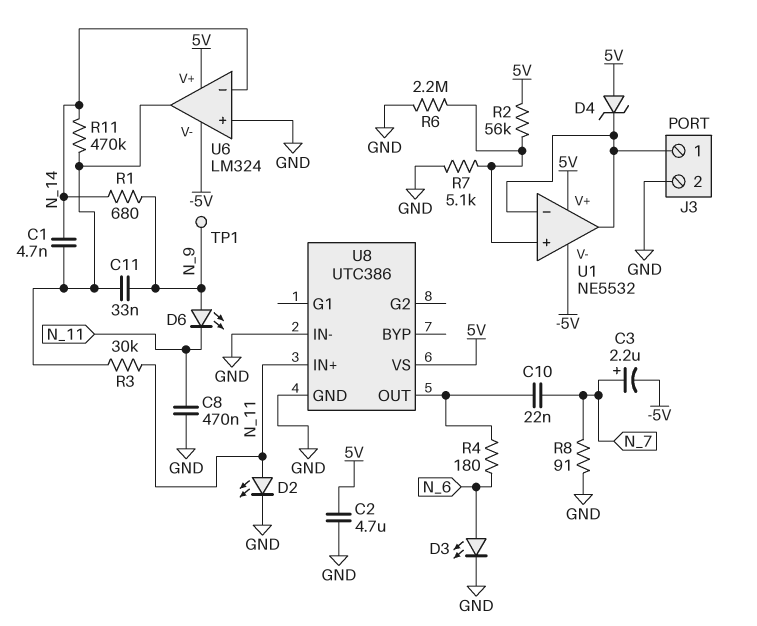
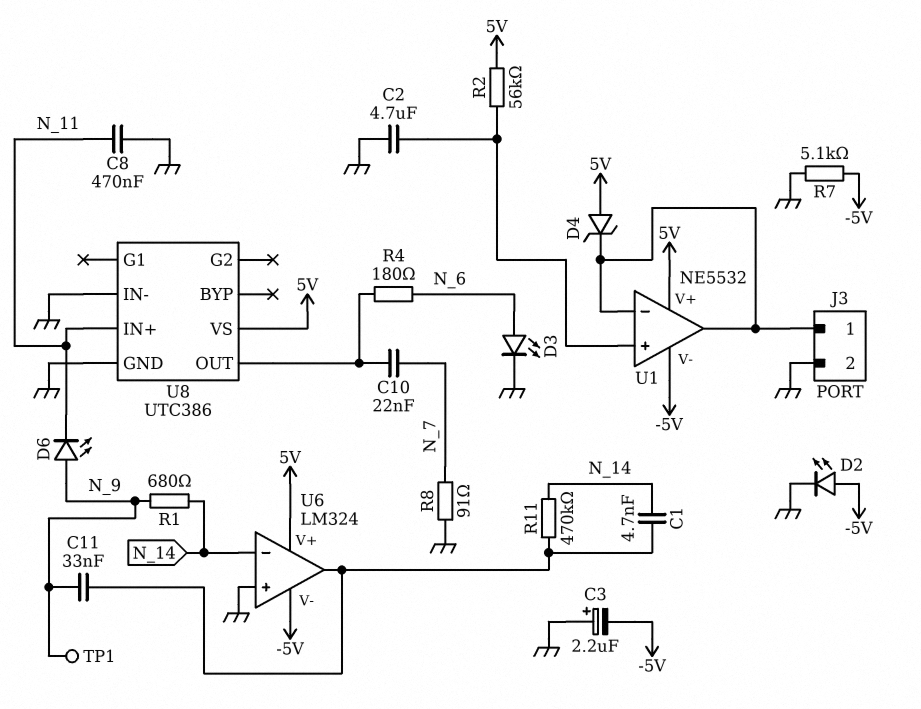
C2: 4.7uF (5V, GND) -> 4.7uF (GND, U1/in+)
C3: 2.2uF (plus N_7, minus -5V) -> 2.2uF (plus GND, minus -5V)
D2: LED (A N_11, K GND) -> LED (A -5V, K GND)
R3: 30k (N_11, U6/out) -> none
R6: 2.2M (GND, U1/in+) -> none
R7: 5.1k (GND, U1/in+) -> 5.1k (-5V, GND)

